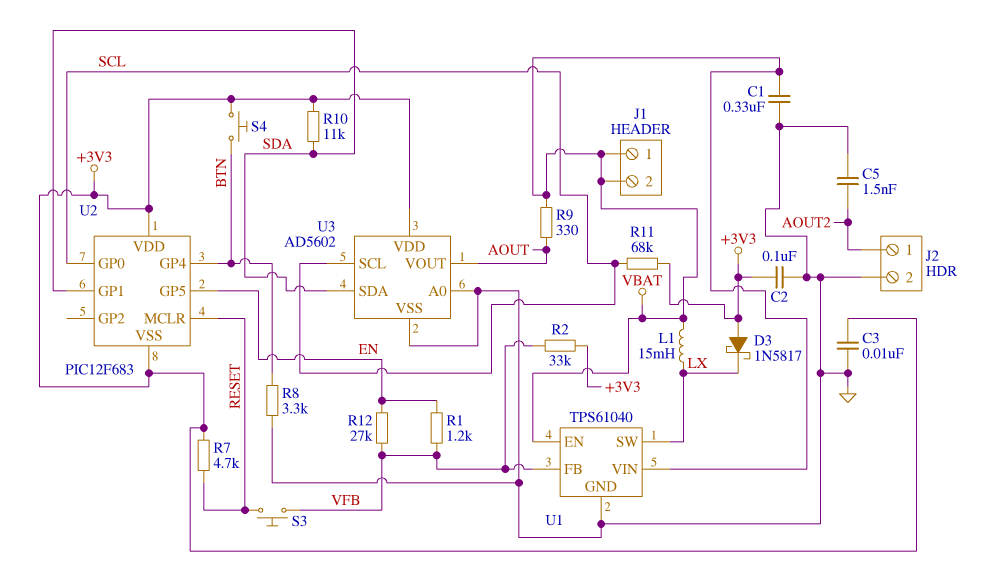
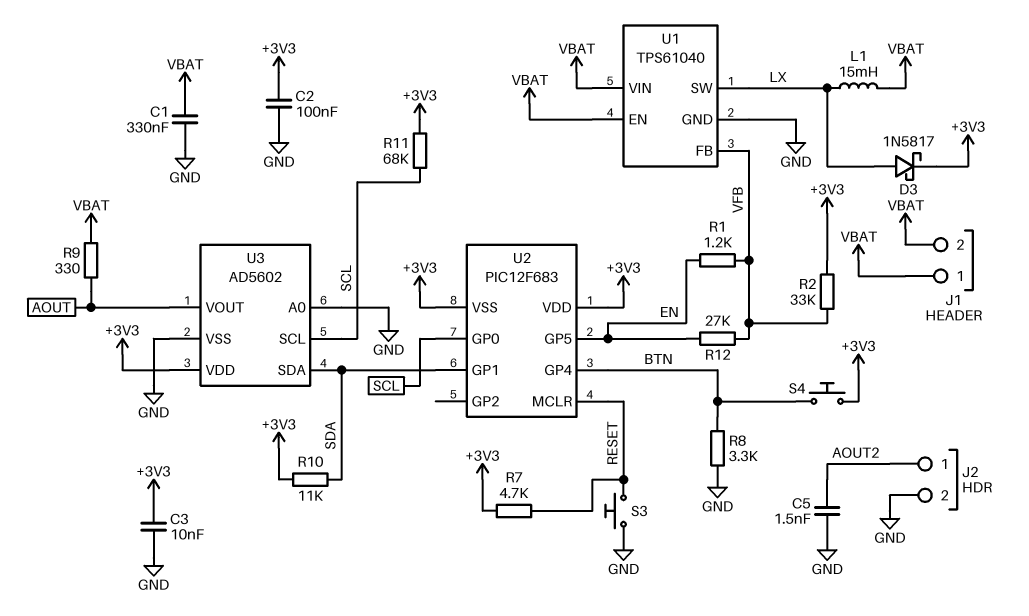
D3: schottky 1N5817 (A +3V3, K LX) -> schottky 1N5817 (A LX, K +3V3)
S3: button (RESET, VFB) -> button (GND, RESET)

